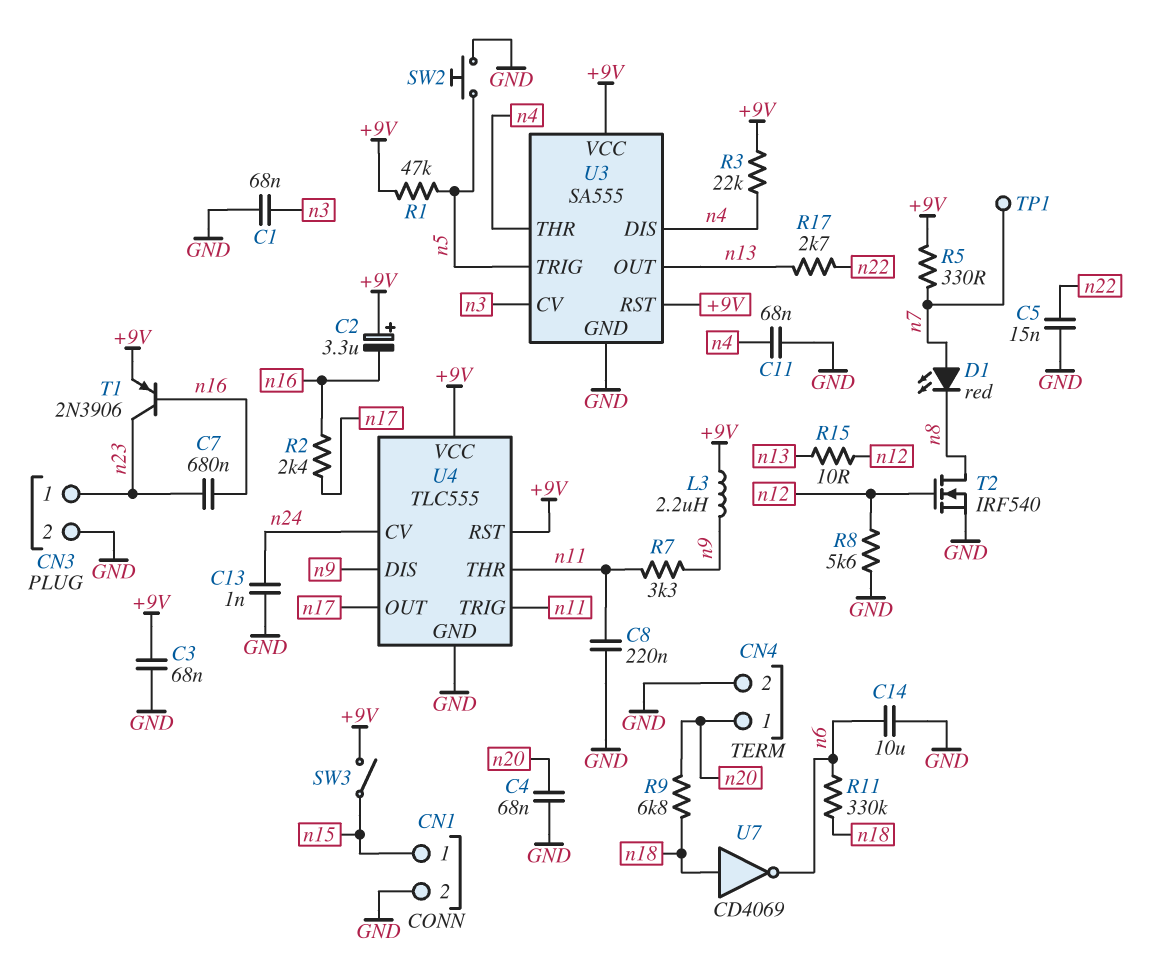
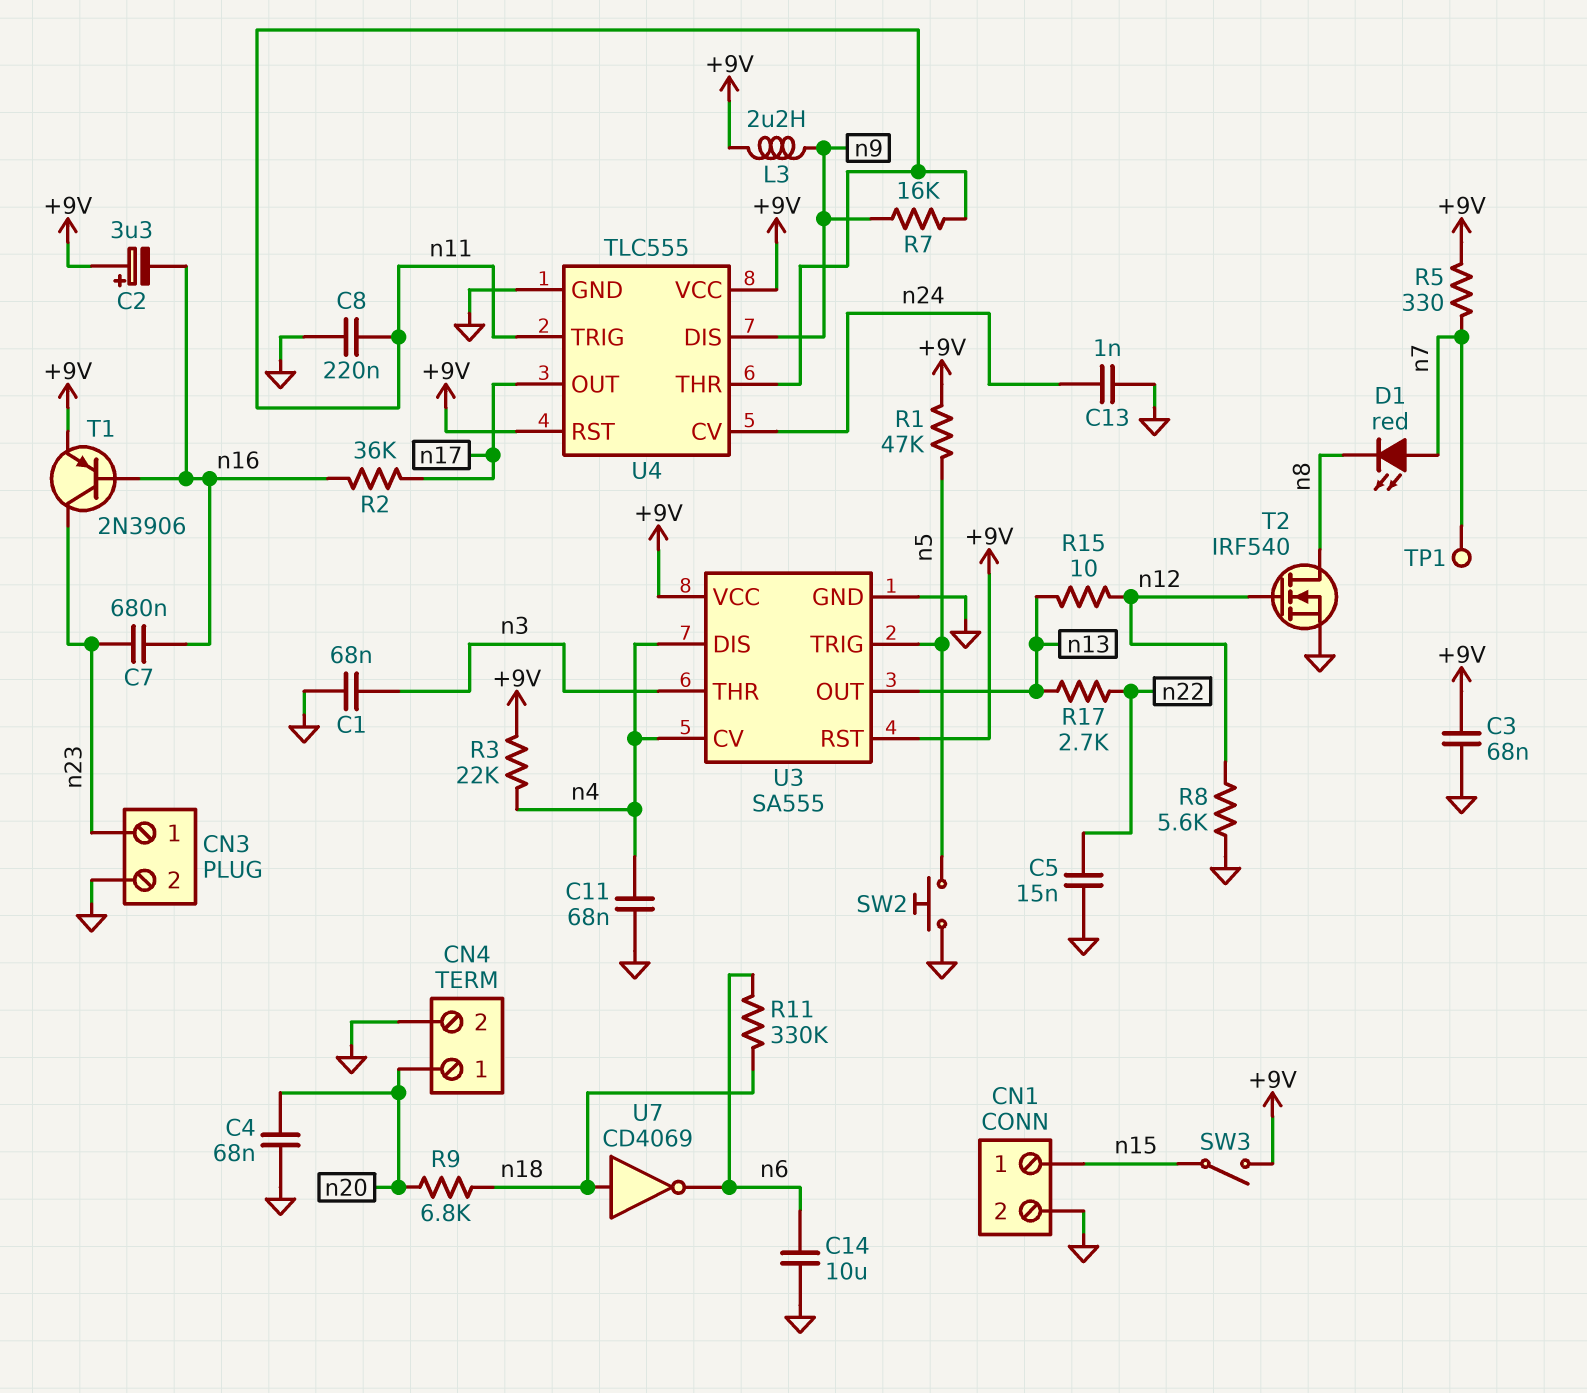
R2: 2.4k (n16, n17) -> 36k (n16, n17)
R7: 3.3k (n9, n11) -> 16k (n9, n11)
U3 pin CV: n3 -> n4
U3 pin THR: n4 -> n3

